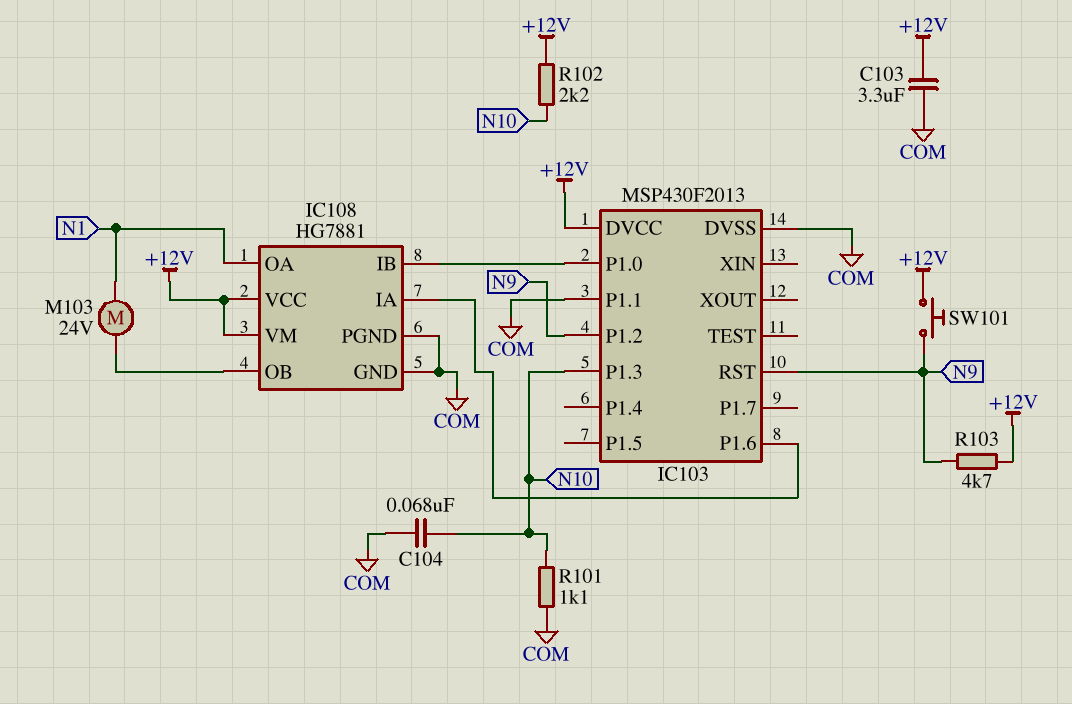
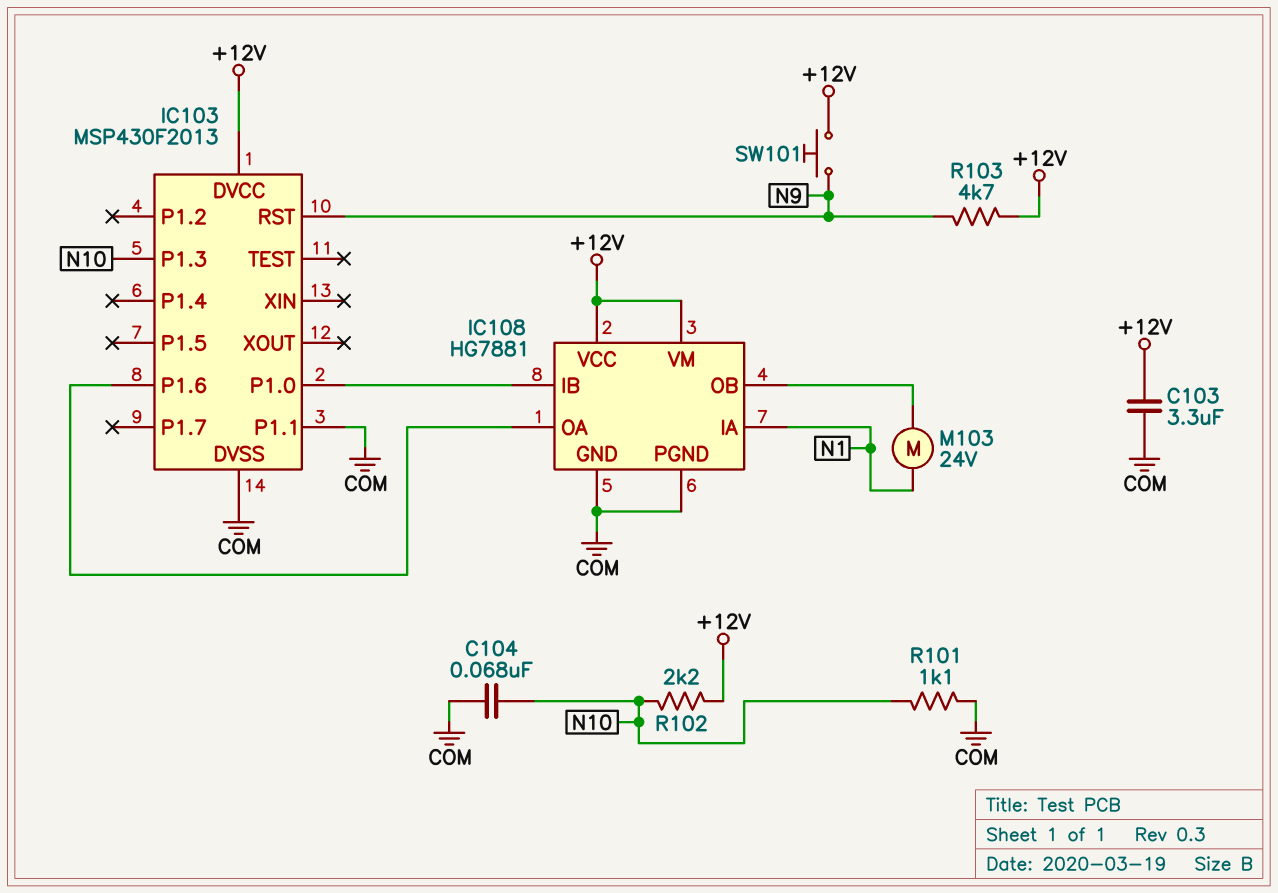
IC103 pin P1.2: N9 -> none
IC108 pin IA: IC103/P1.6 -> N1
IC108 pin OA: N1 -> IC103/P1.6

